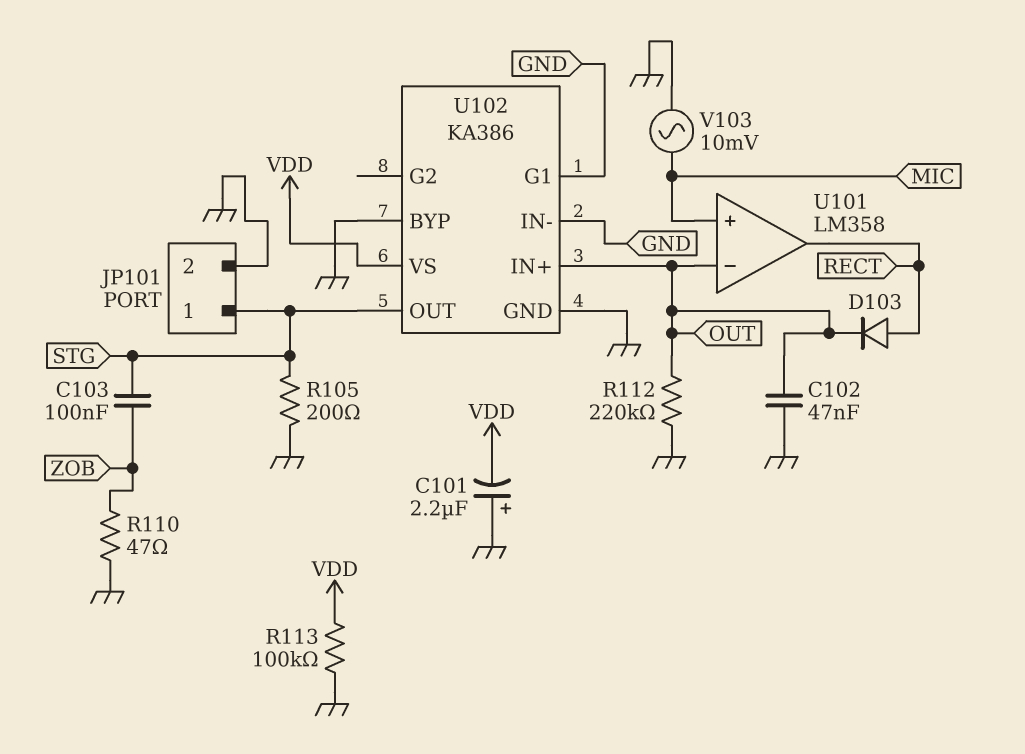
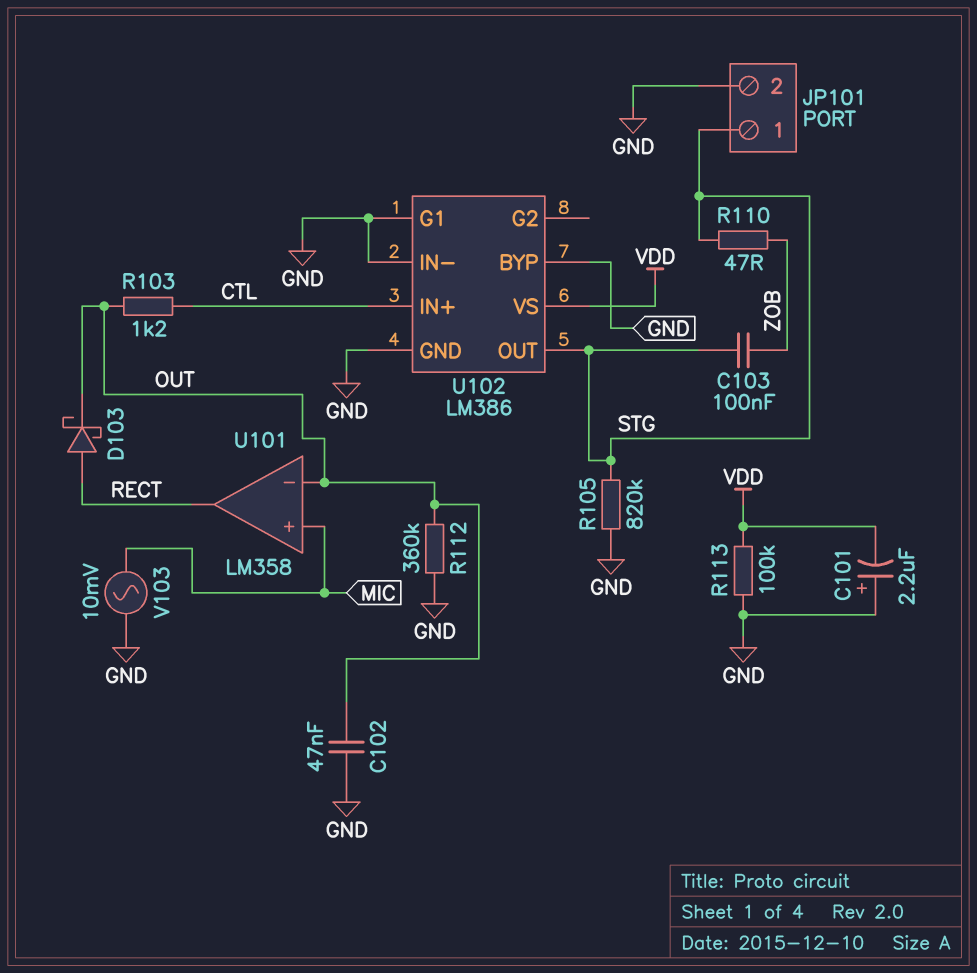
D103: diode (A RECT, K OUT) -> schottky (A RECT, K OUT)
R103: none -> 1.2k (CTL, OUT)
R105: 200 (GND, STG) -> 820k (GND, STG)
R110: 47 (GND, ZOB) -> 47 (STG, ZOB)
R112: 220k (GND, OUT) -> 360k (GND, OUT)
U102: KA386 -> LM386
U102 pin IN+: OUT -> CTL

